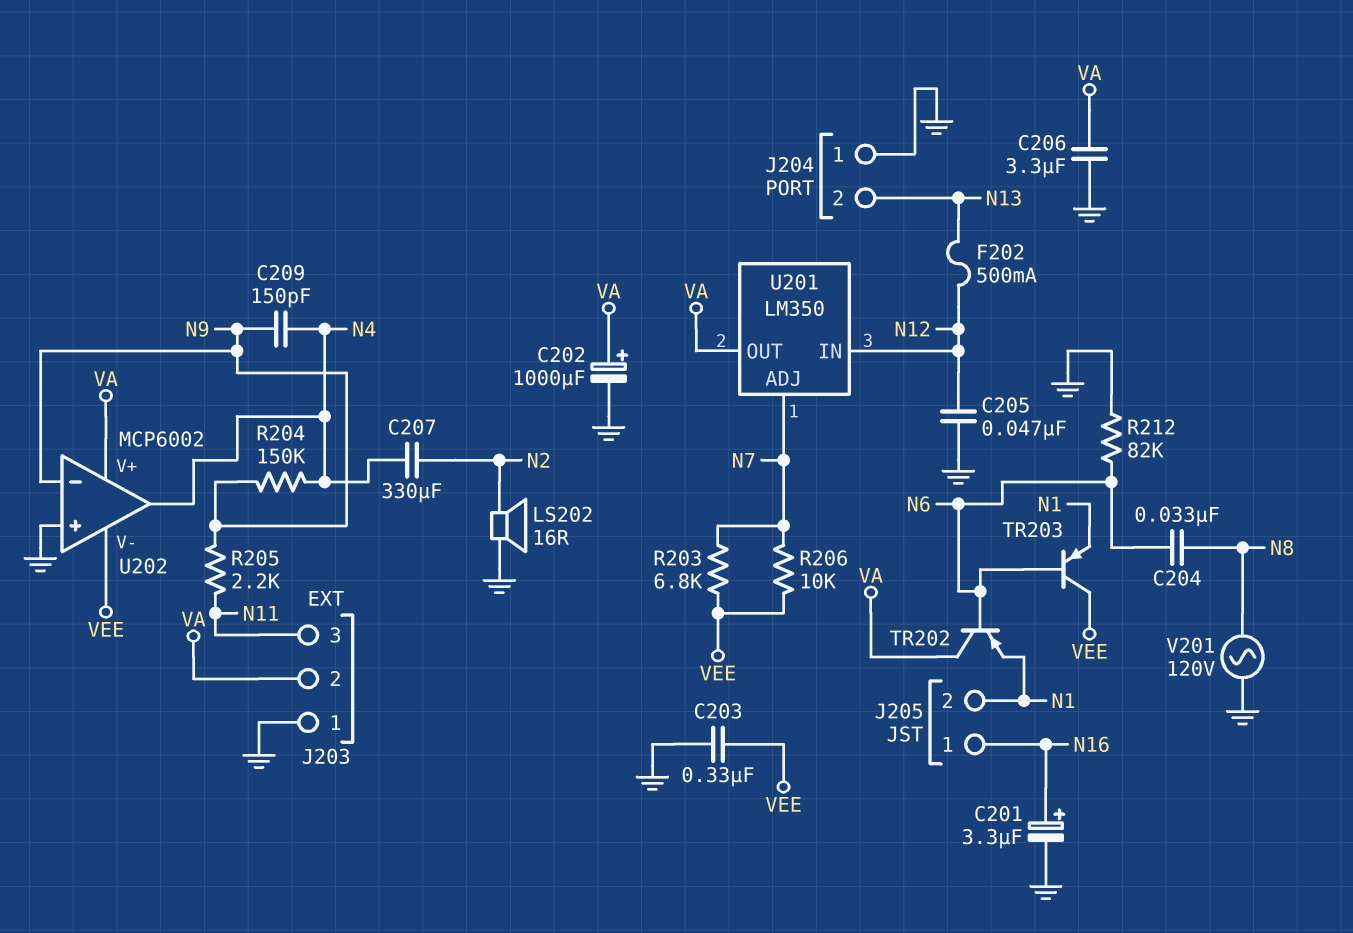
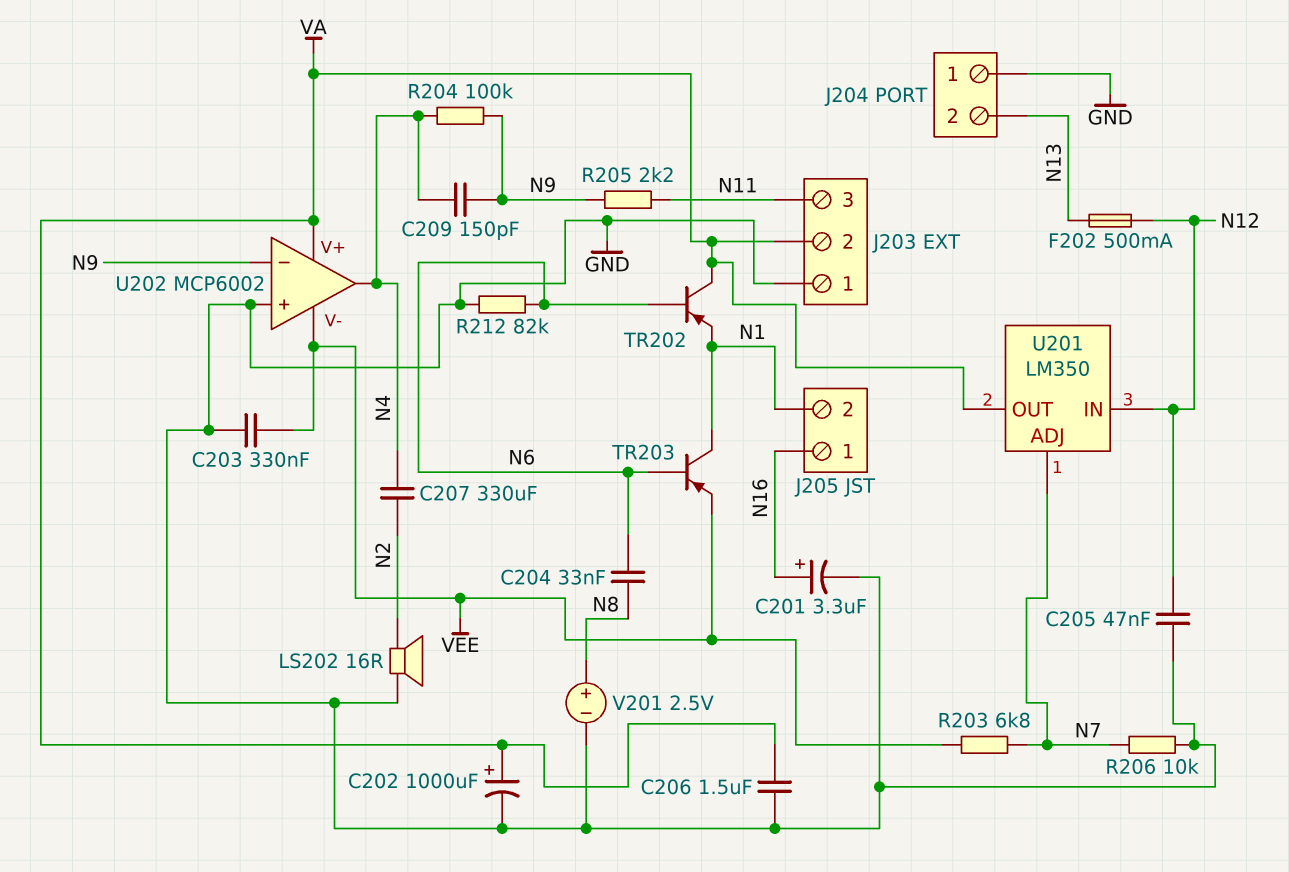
C206: 3.3uF (GND, VA) -> 1.5uF (GND, VA)
R204: 150k (N4, N9) -> 100k (N4, N9)
R206: 10k (N7, VEE) -> 10k (GND, N7)
TR203: PNP (B N6, C VEE, E N1) -> PNP (B N6, C N1, E VEE)
V201: AC 120V (GND, N8) -> 2.5V (plus N8, minus GND)

